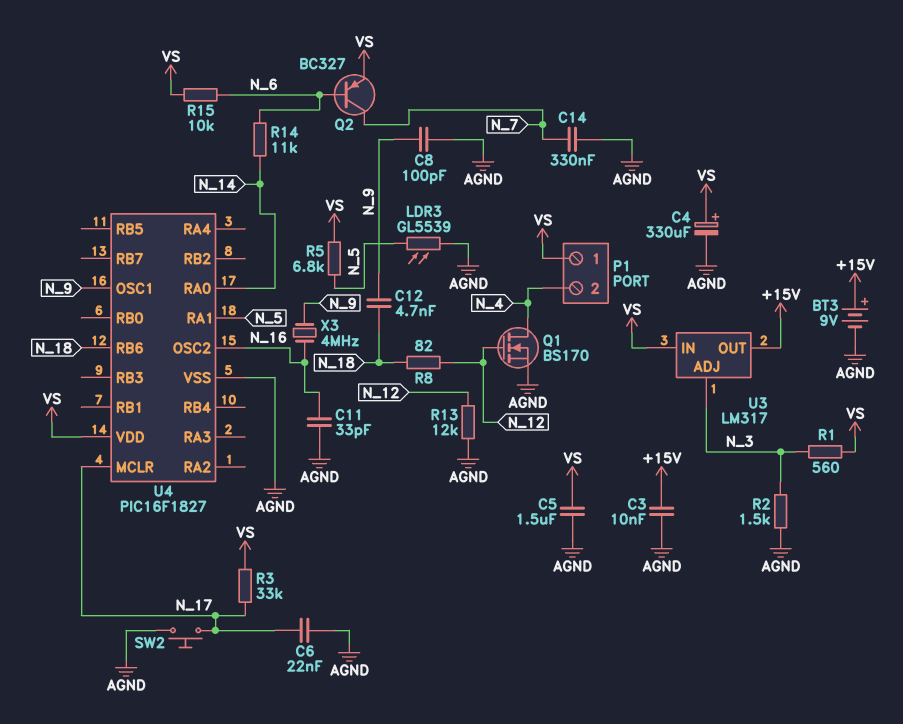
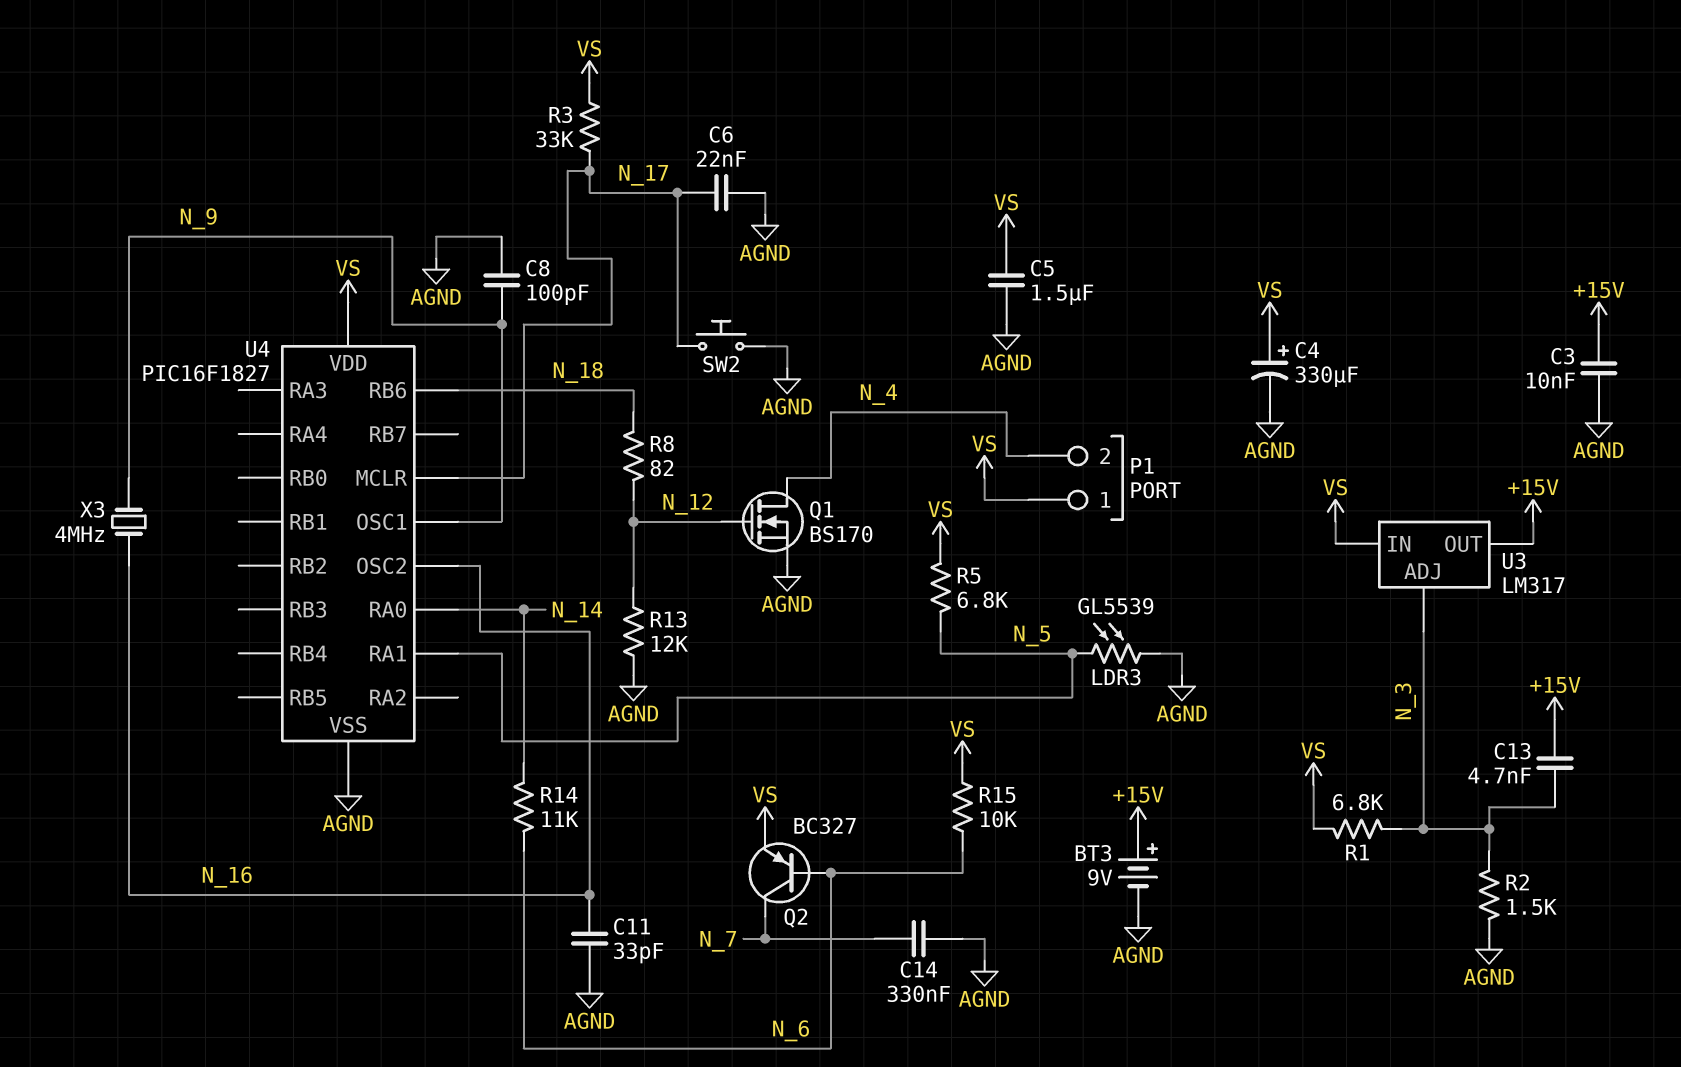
C12: 4.7nF (N_9, N_18) -> none
C13: none -> 4.7nF (+15V, N_3)
R1: 560 (N_3, VS) -> 6.8k (N_3, VS)

